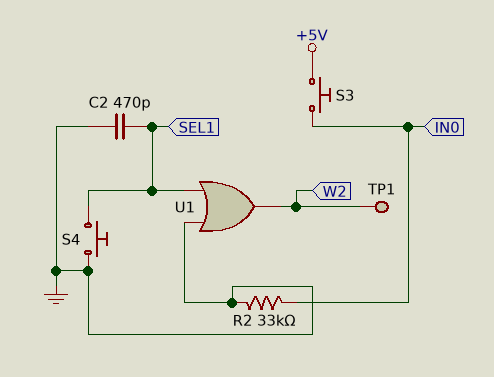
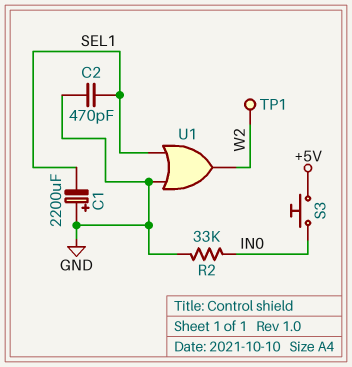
C1: none -> 2200uF (plus GND, minus SEL1)
S4: button (GND, SEL1) -> none

